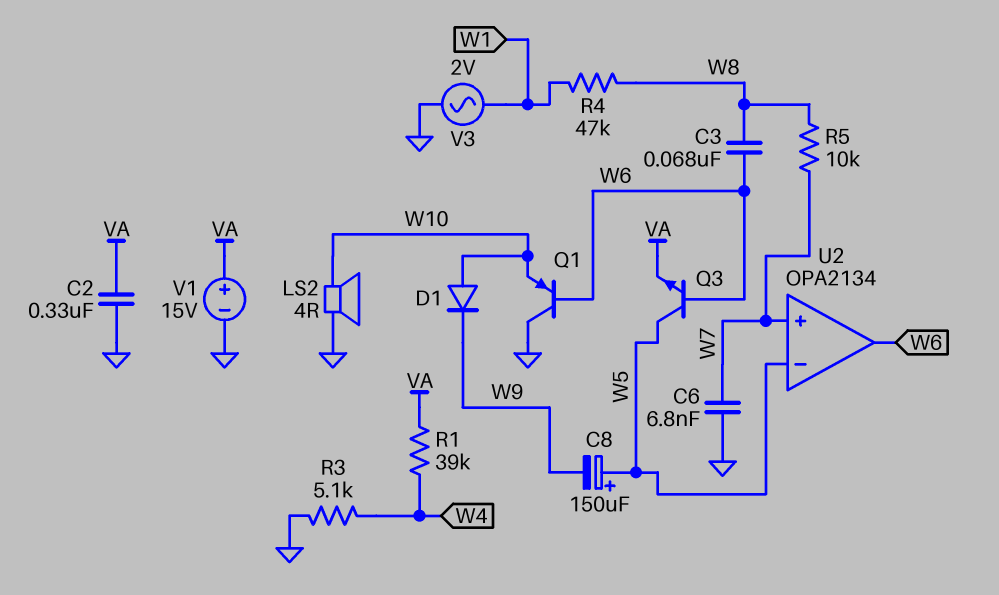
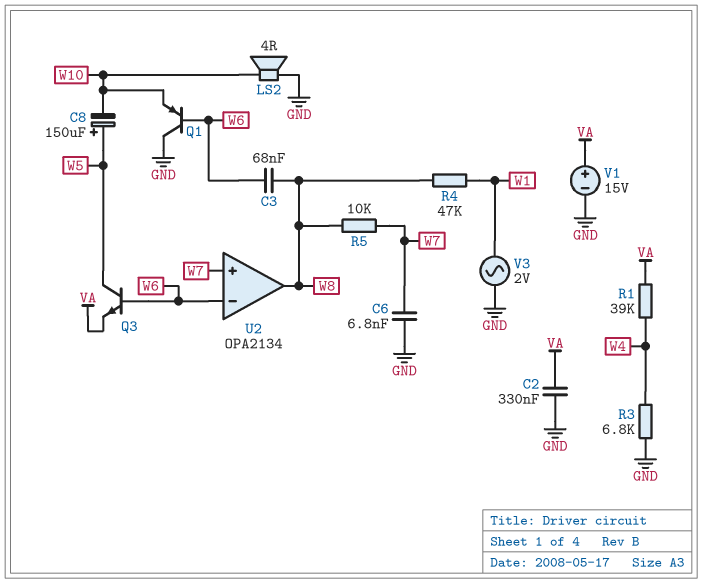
C8: 150uF (plus W5, minus W9) -> 150uF (plus W5, minus W10)
D1: diode (A W10, K W9) -> none
R3: 5.1k (GND, W4) -> 6.8k (GND, W4)
U2 pin in-: W5 -> W6
U2 pin out: W6 -> W8

